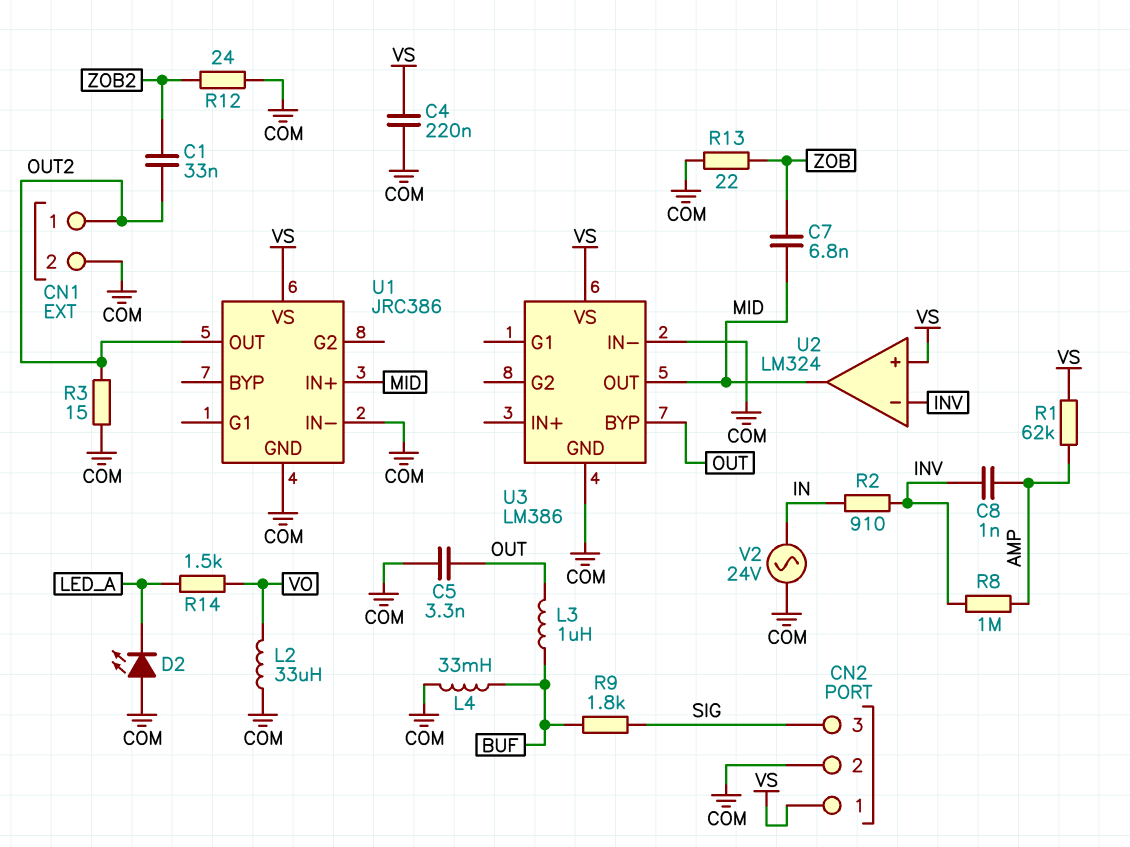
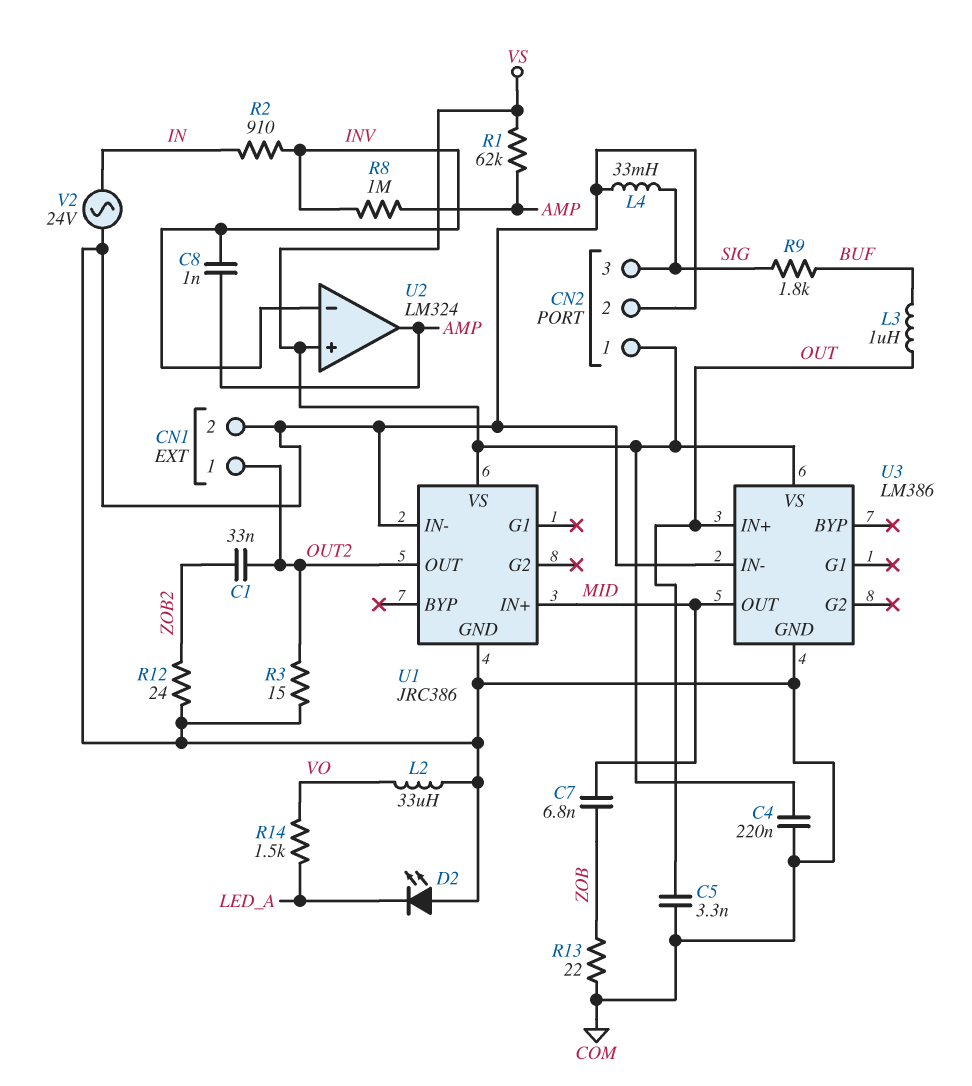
L4: 33mH (BUF, COM) -> 33mH (COM, SIG)
U2 pin out: MID -> AMP
U3 pin BYP: OUT -> none
U3 pin IN+: none -> OUT

